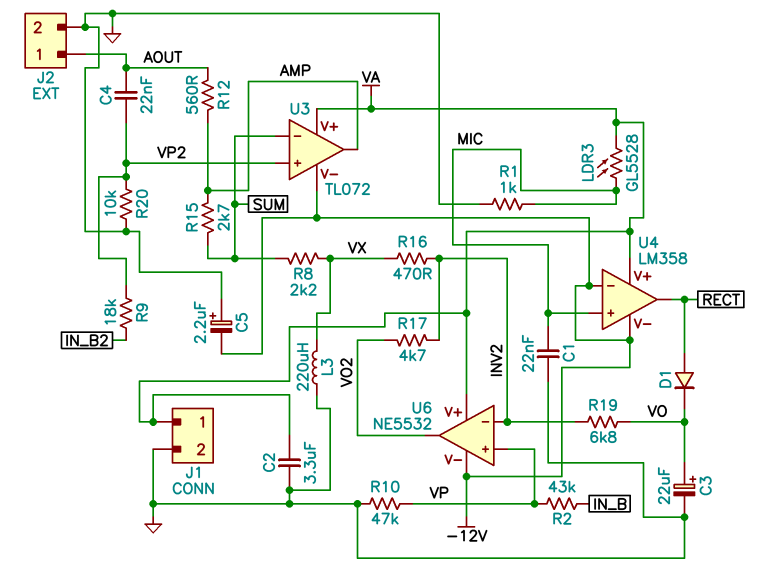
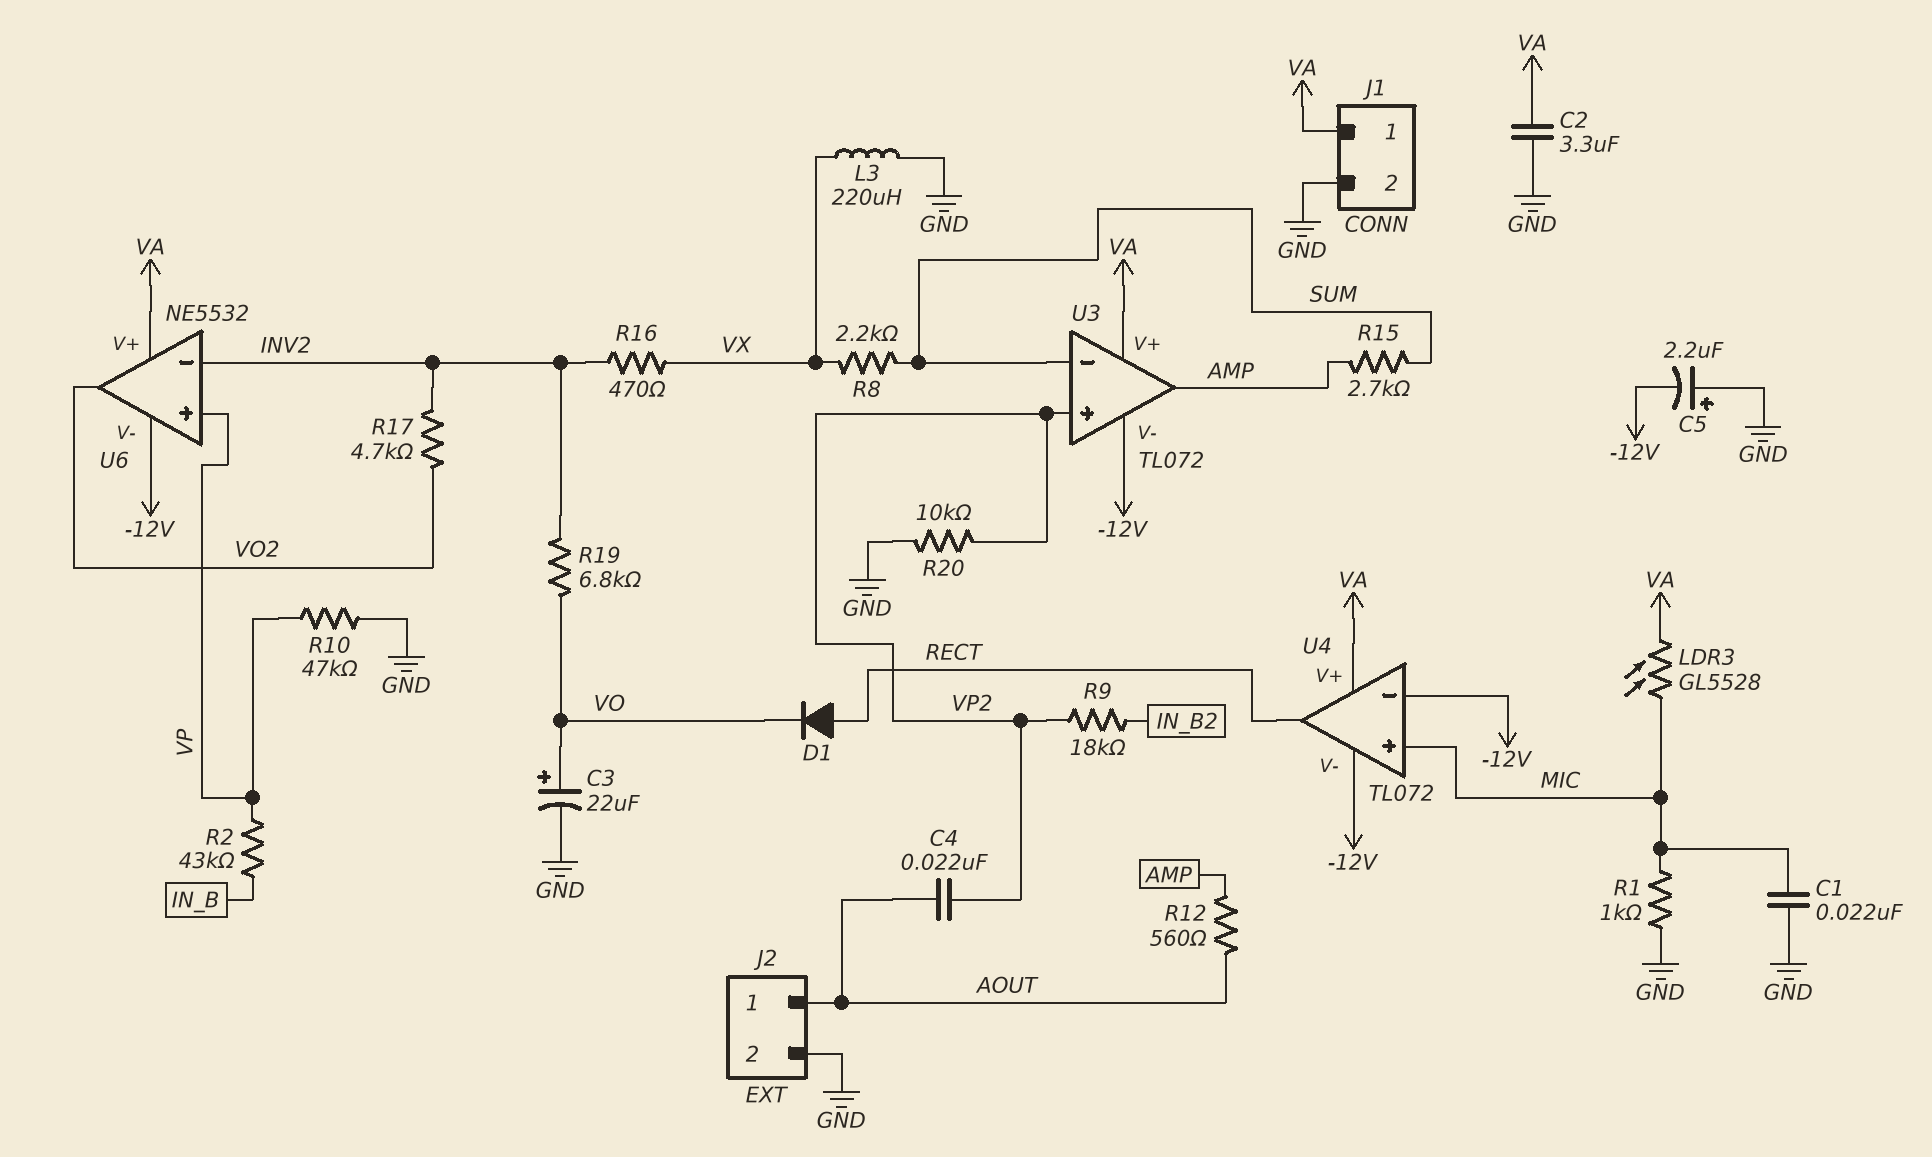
U4: LM358 -> TL072

